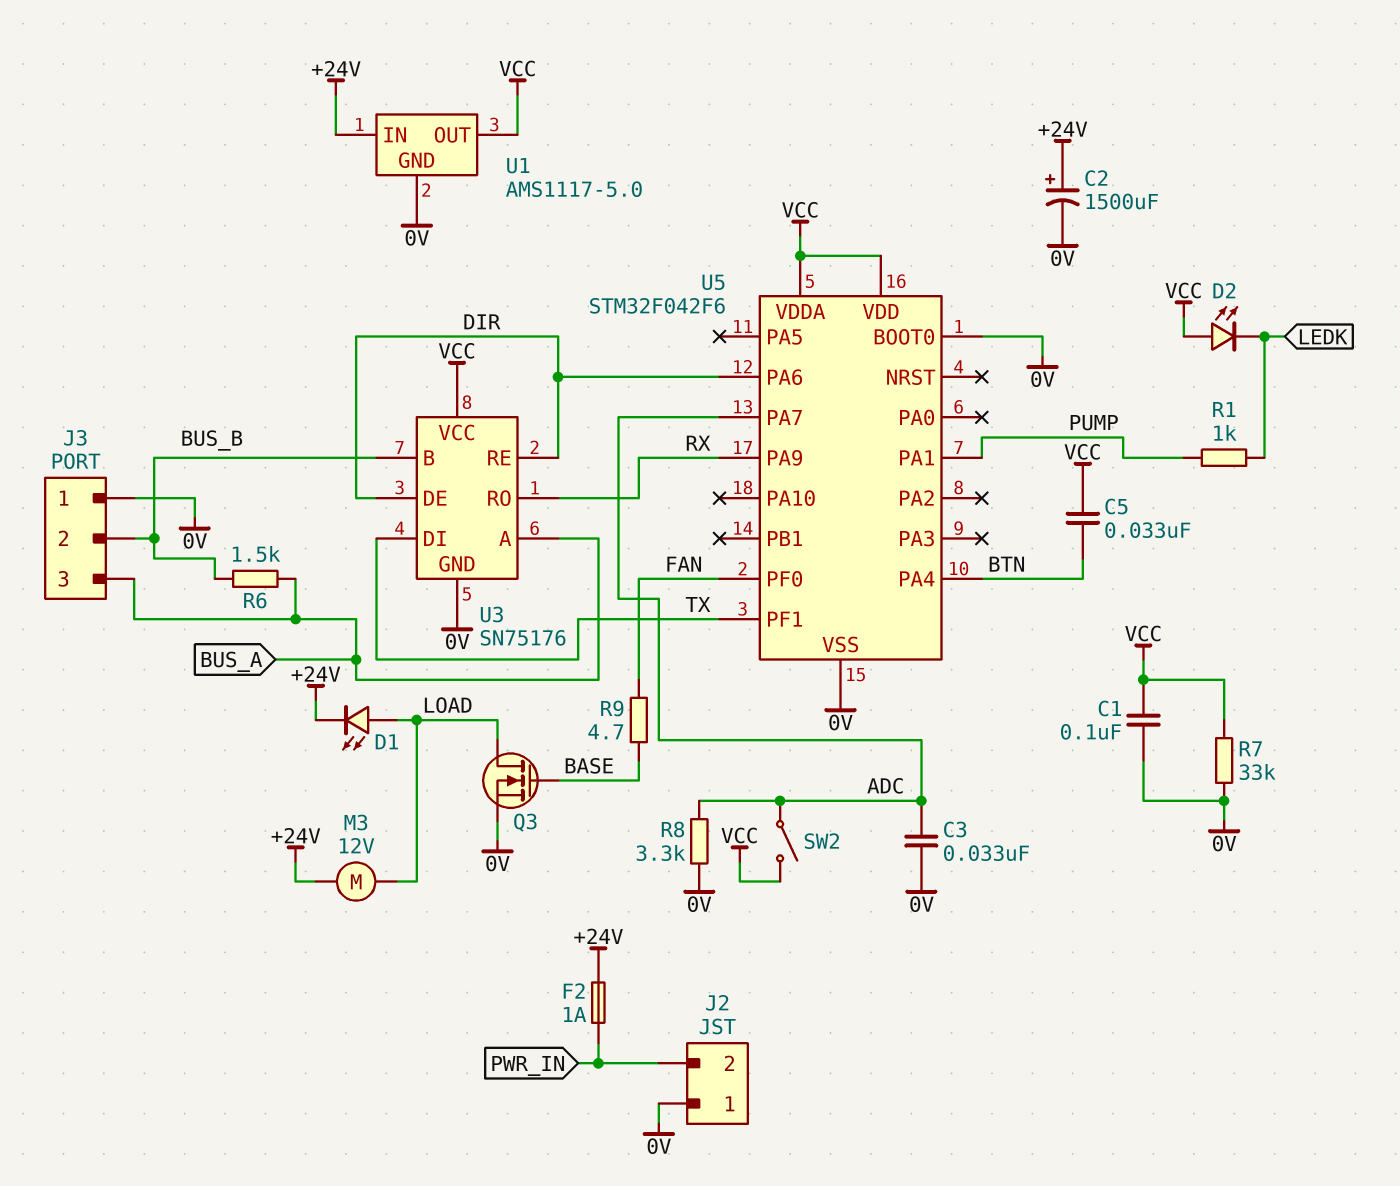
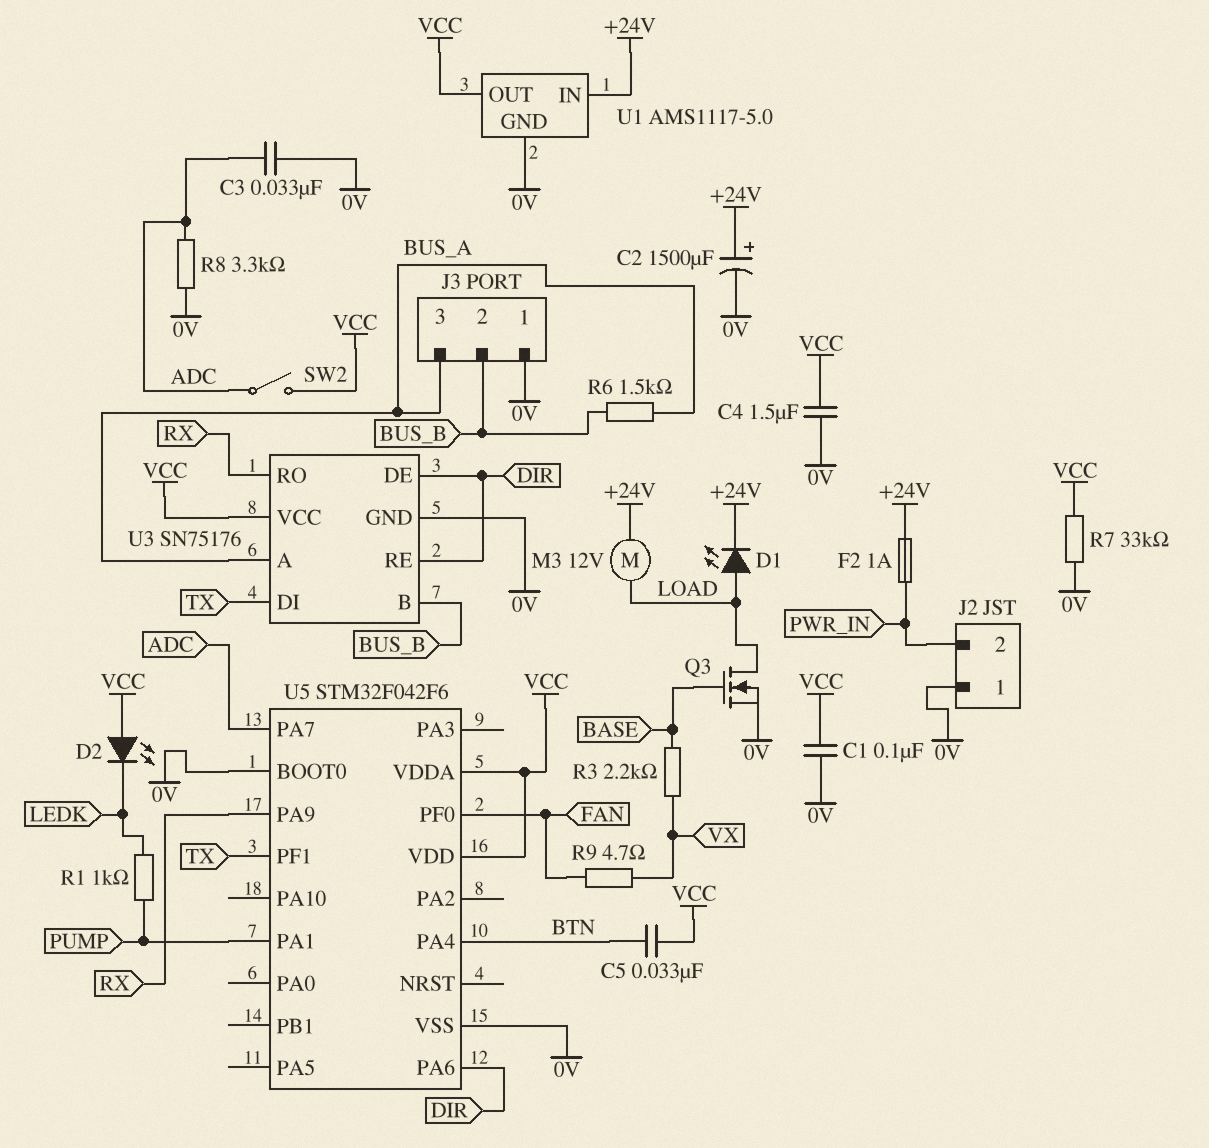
C4: none -> 1.5uF (0V, VCC)
R3: none -> 2.2k (BASE, VX)
R9: 4.7 (BASE, FAN) -> 4.7 (FAN, VX)

